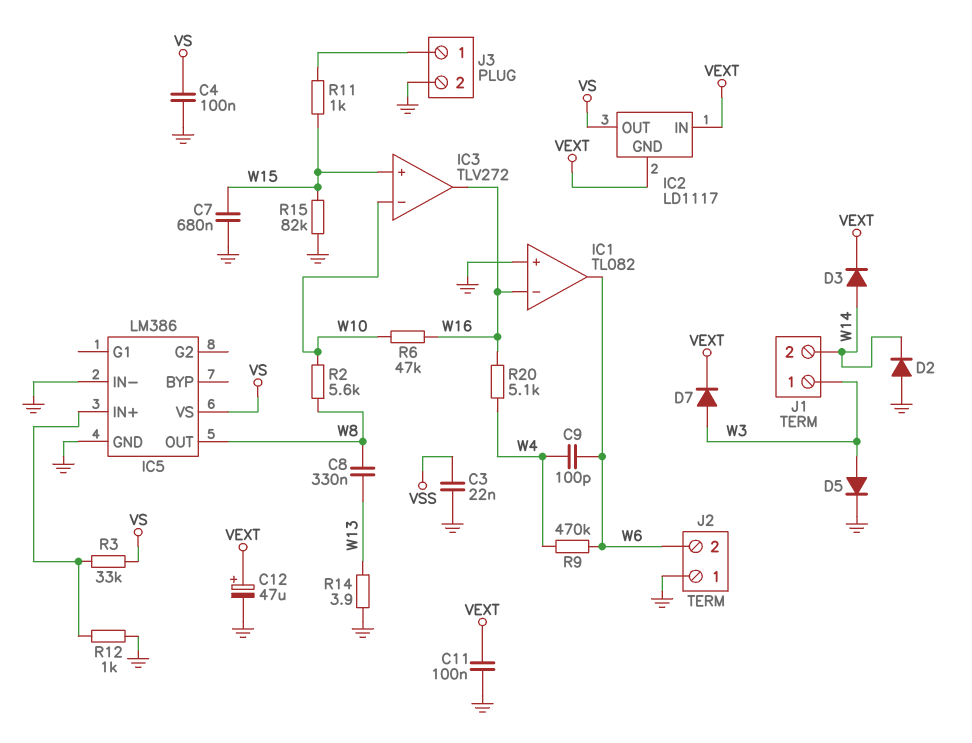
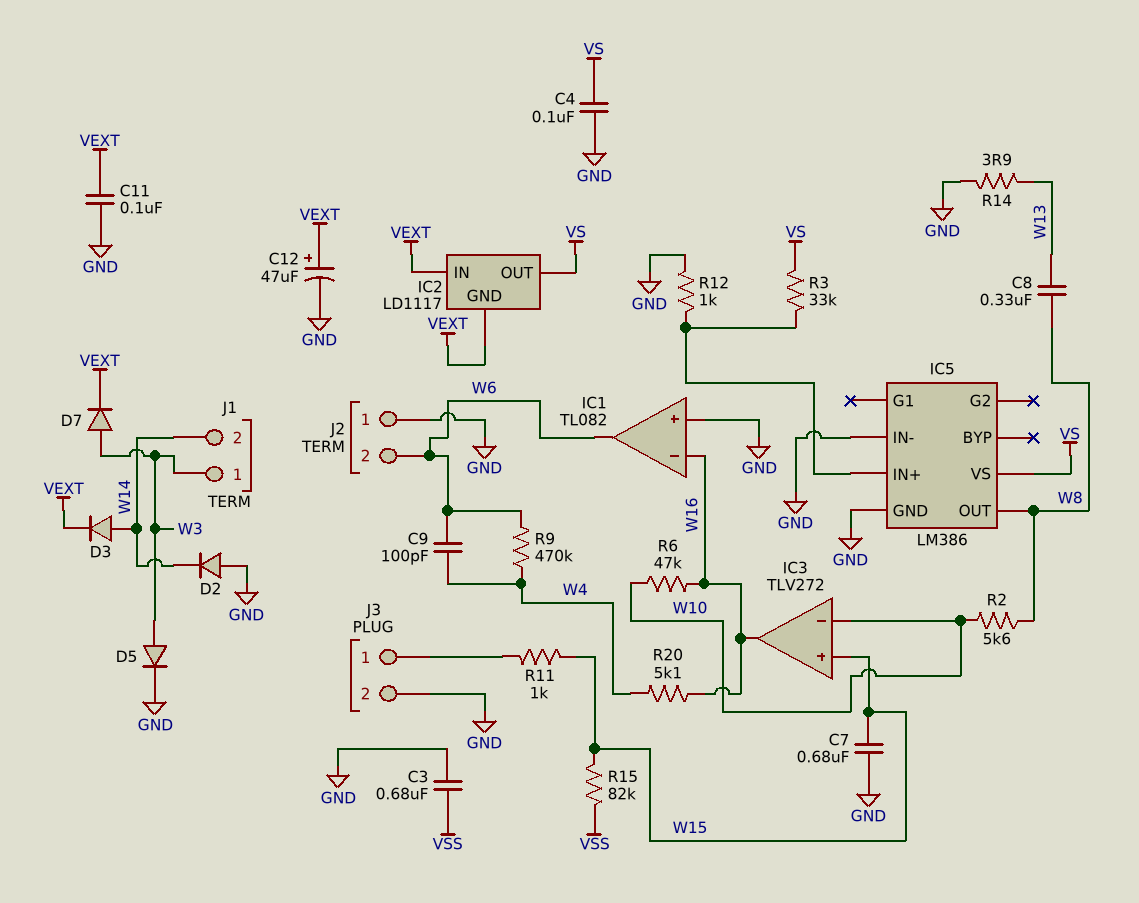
C3: 22nF (GND, VSS) -> 680nF (GND, VSS)
R15: 82k (GND, W15) -> 82k (VSS, W15)

